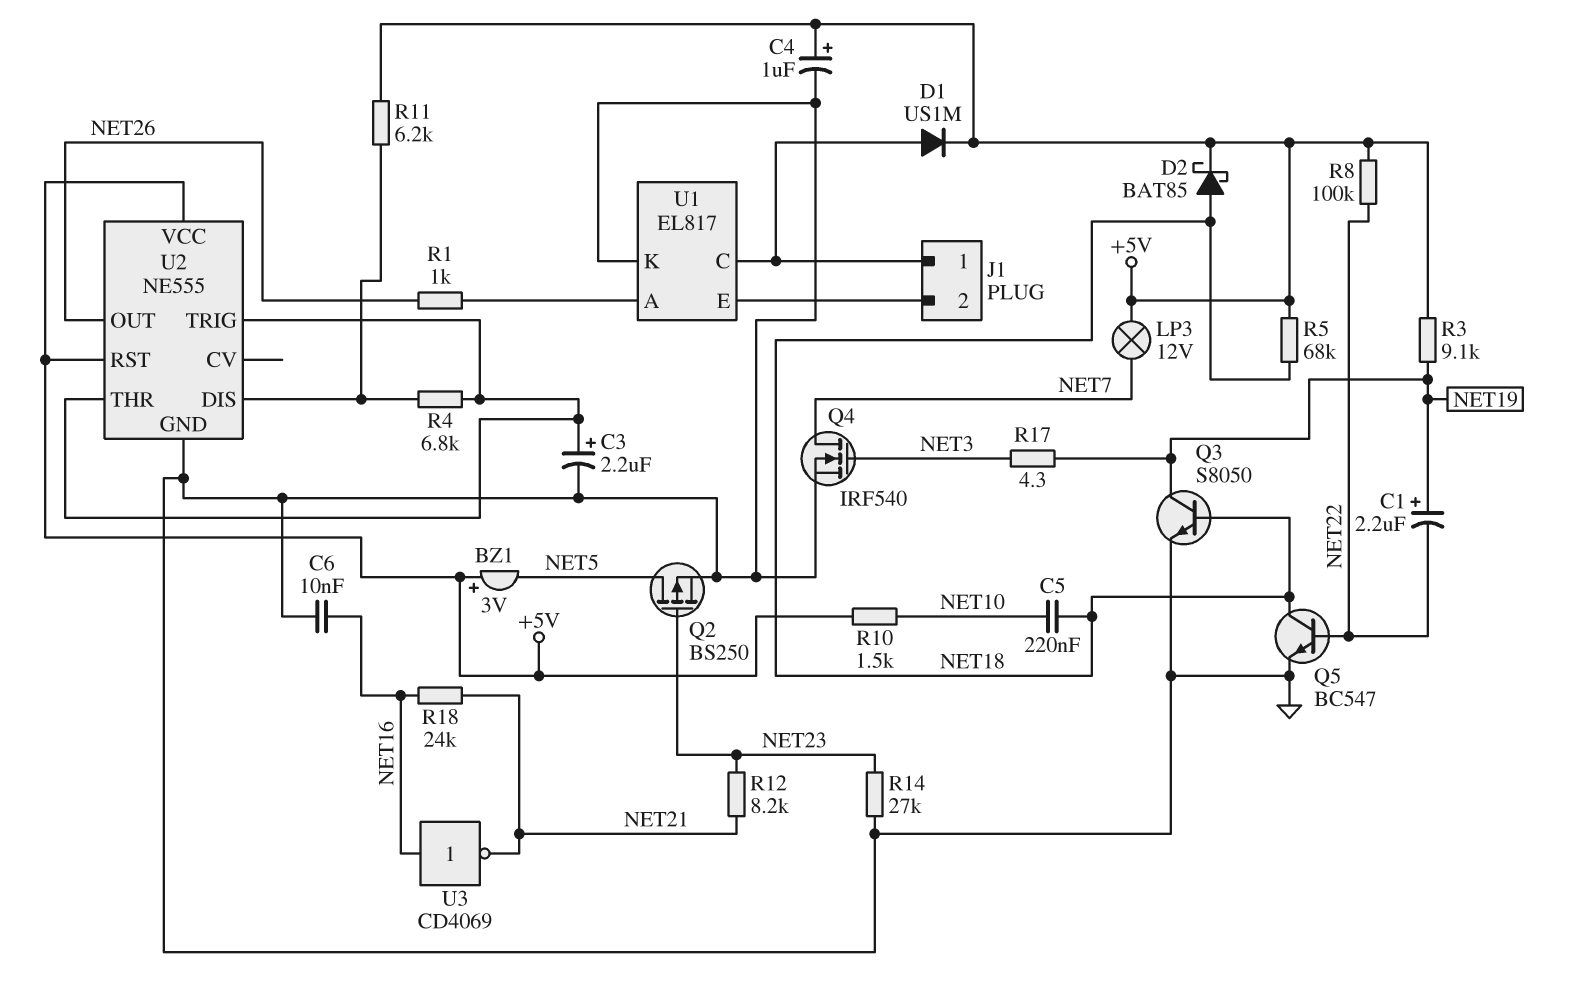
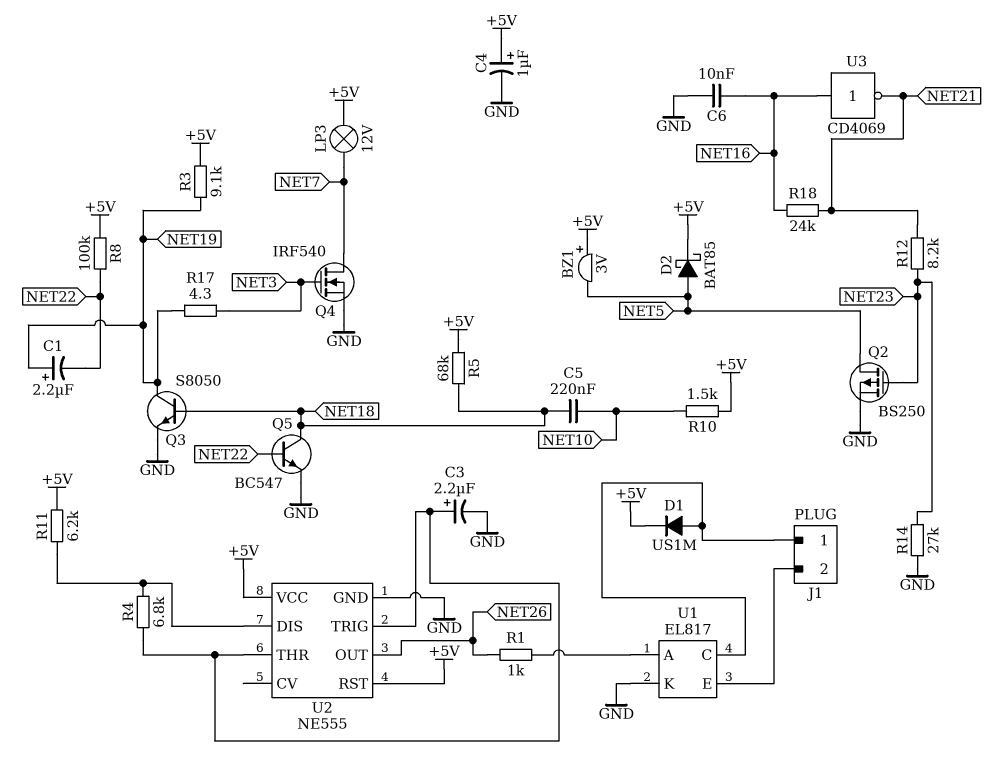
D2: schottky BAT85 (A NET18, K +5V) -> schottky BAT85 (A NET5, K +5V)

